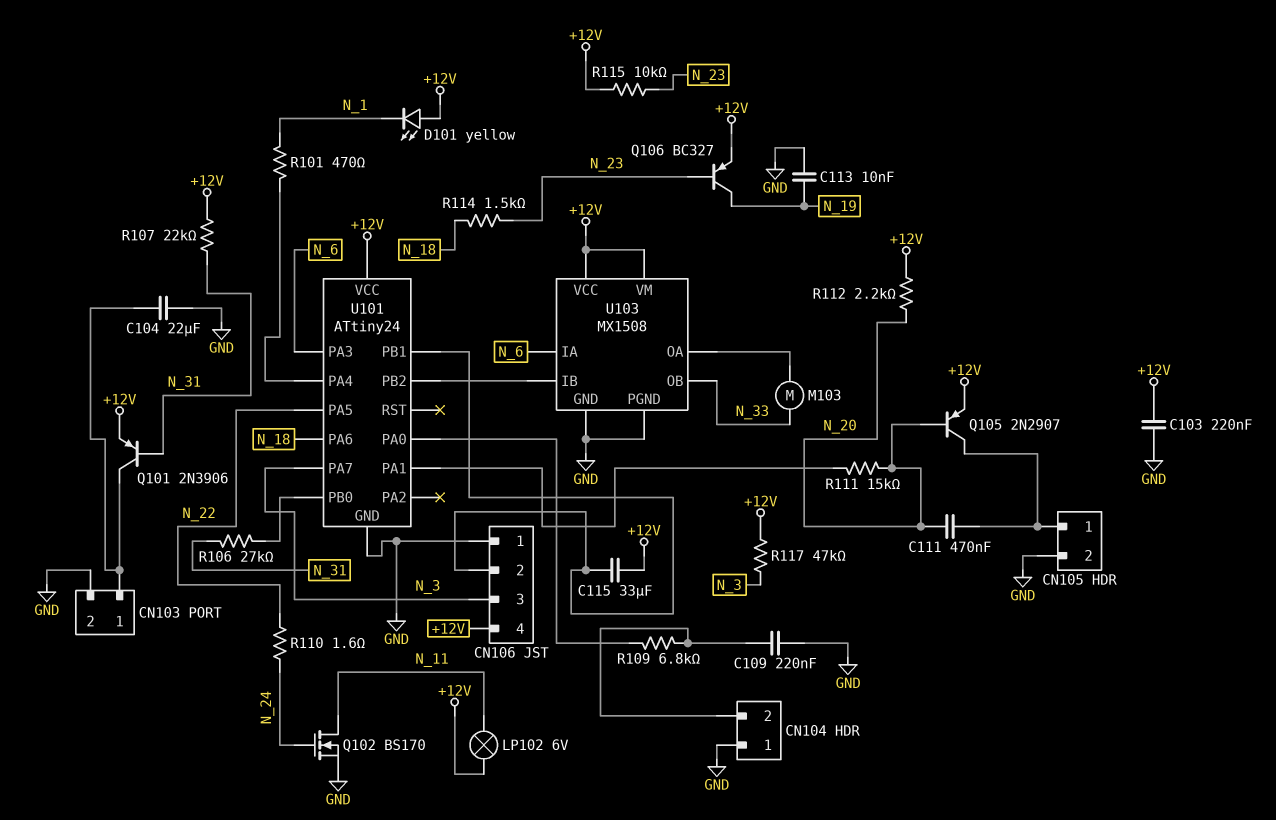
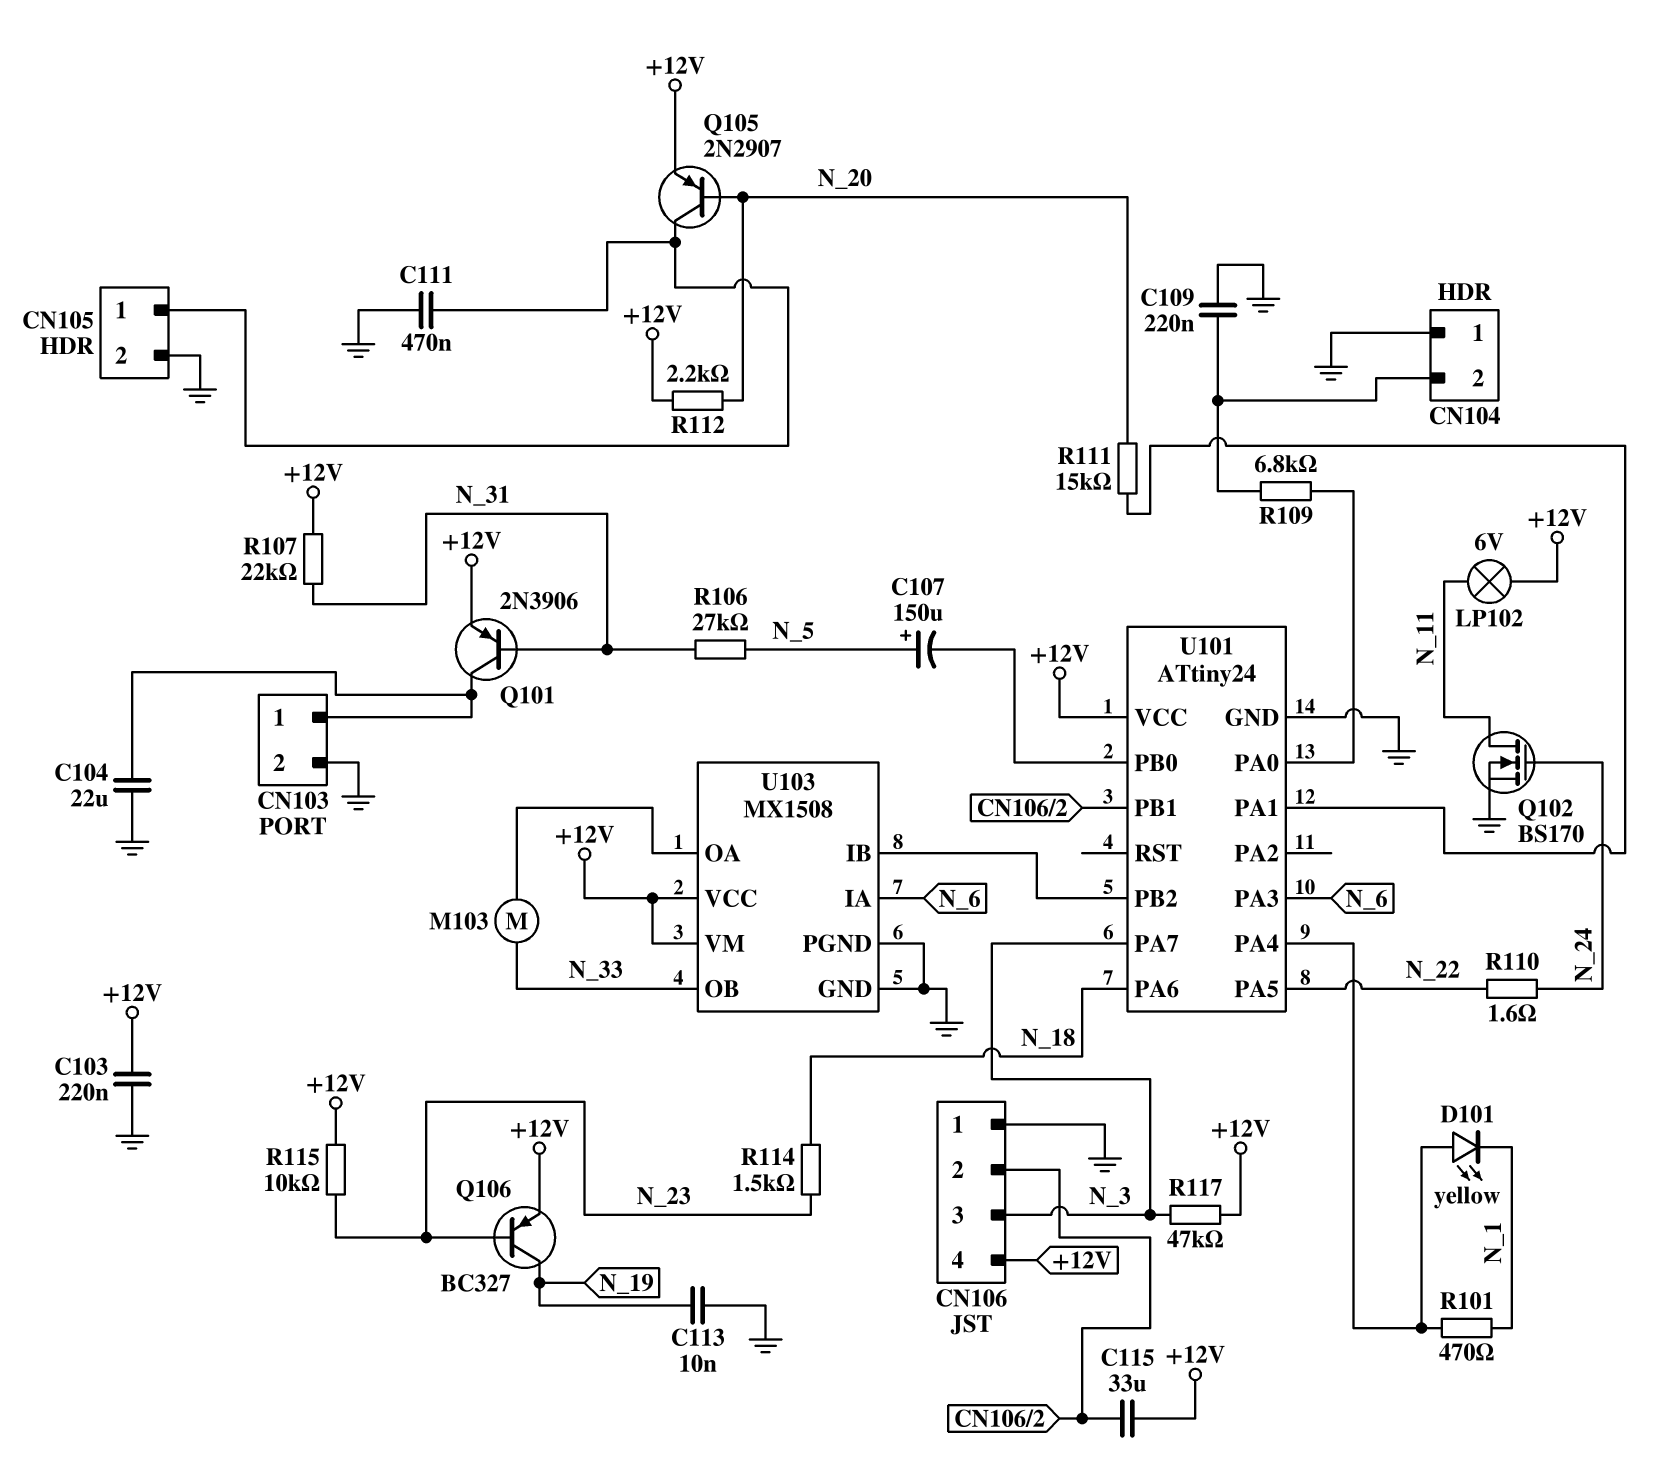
C107: none -> 150uF (plus N_5, minus U101/PB0)
C111: 470nF (CN105/1, N_20) -> 470nF (CN105/1, GND)
D101: LED yellow (A +12V, K N_1) -> LED yellow (A U101/PA4, K N_1)
R106: 27k (N_31, U101/PB0) -> 27k (N_5, N_31)

